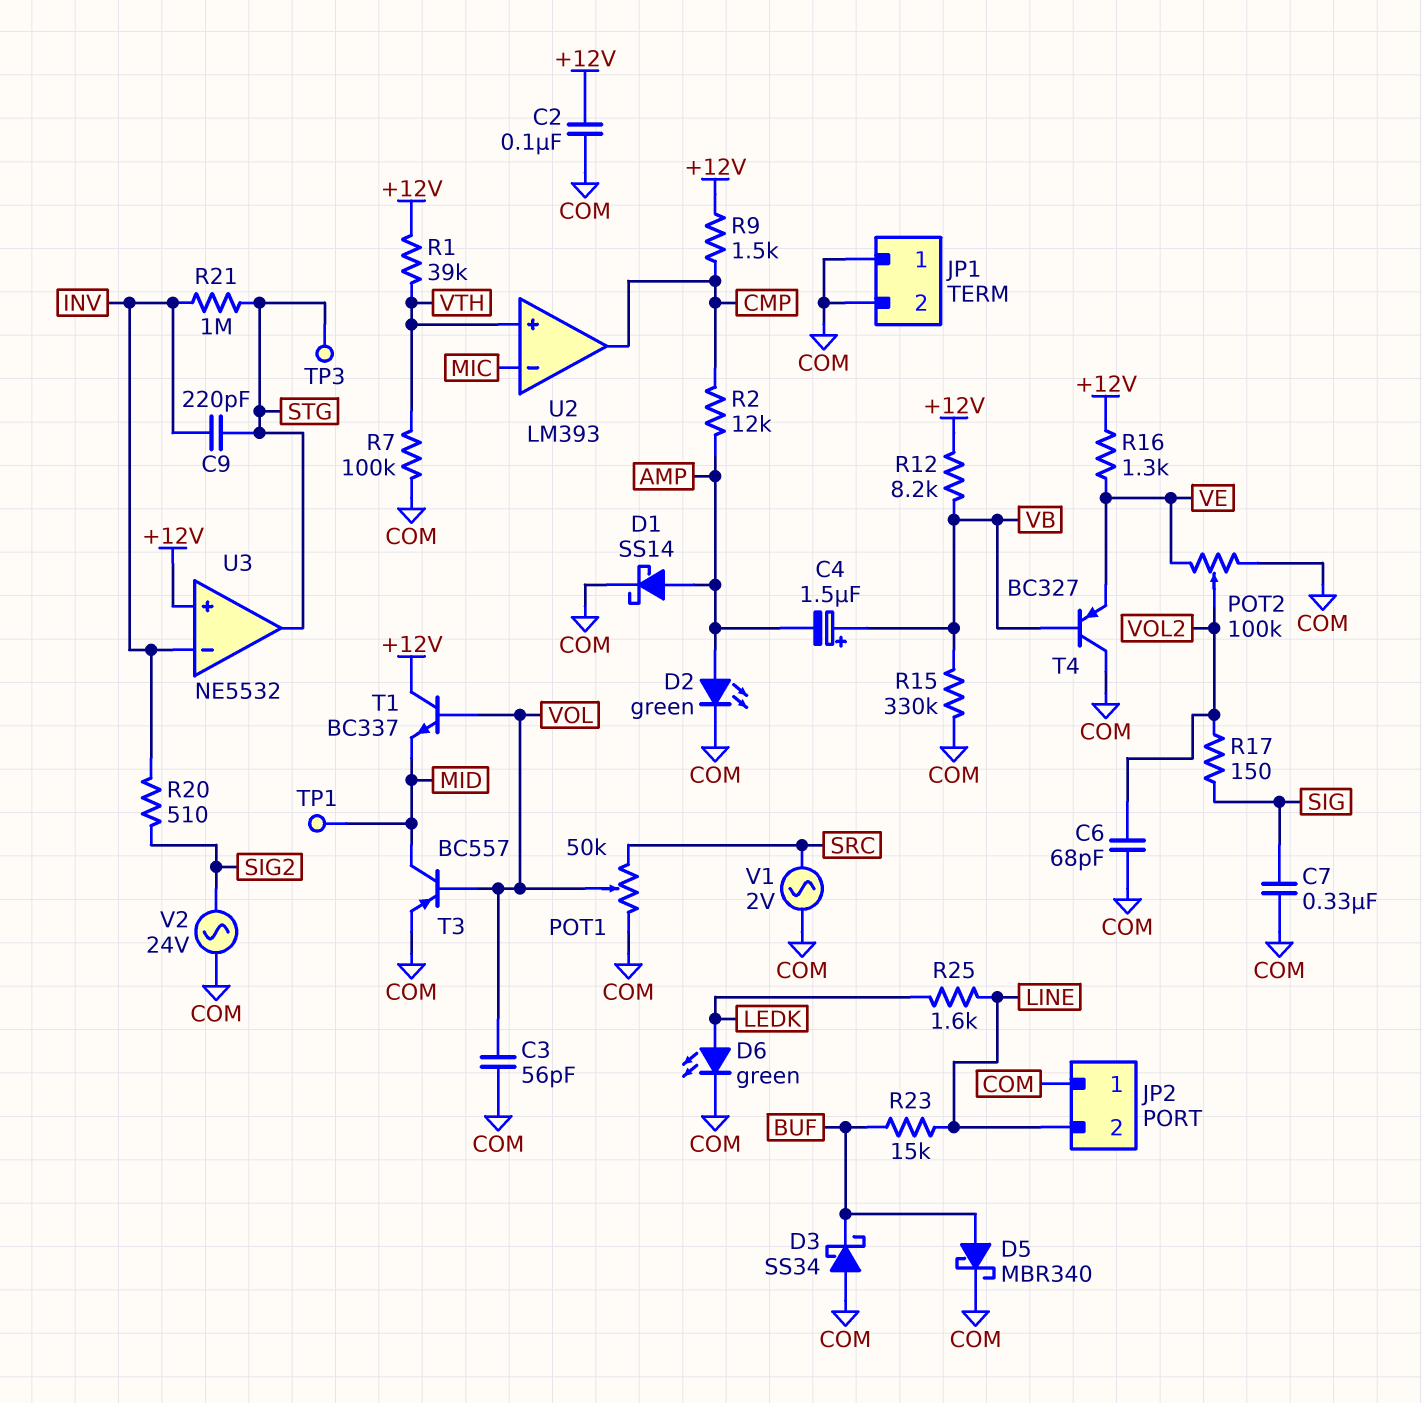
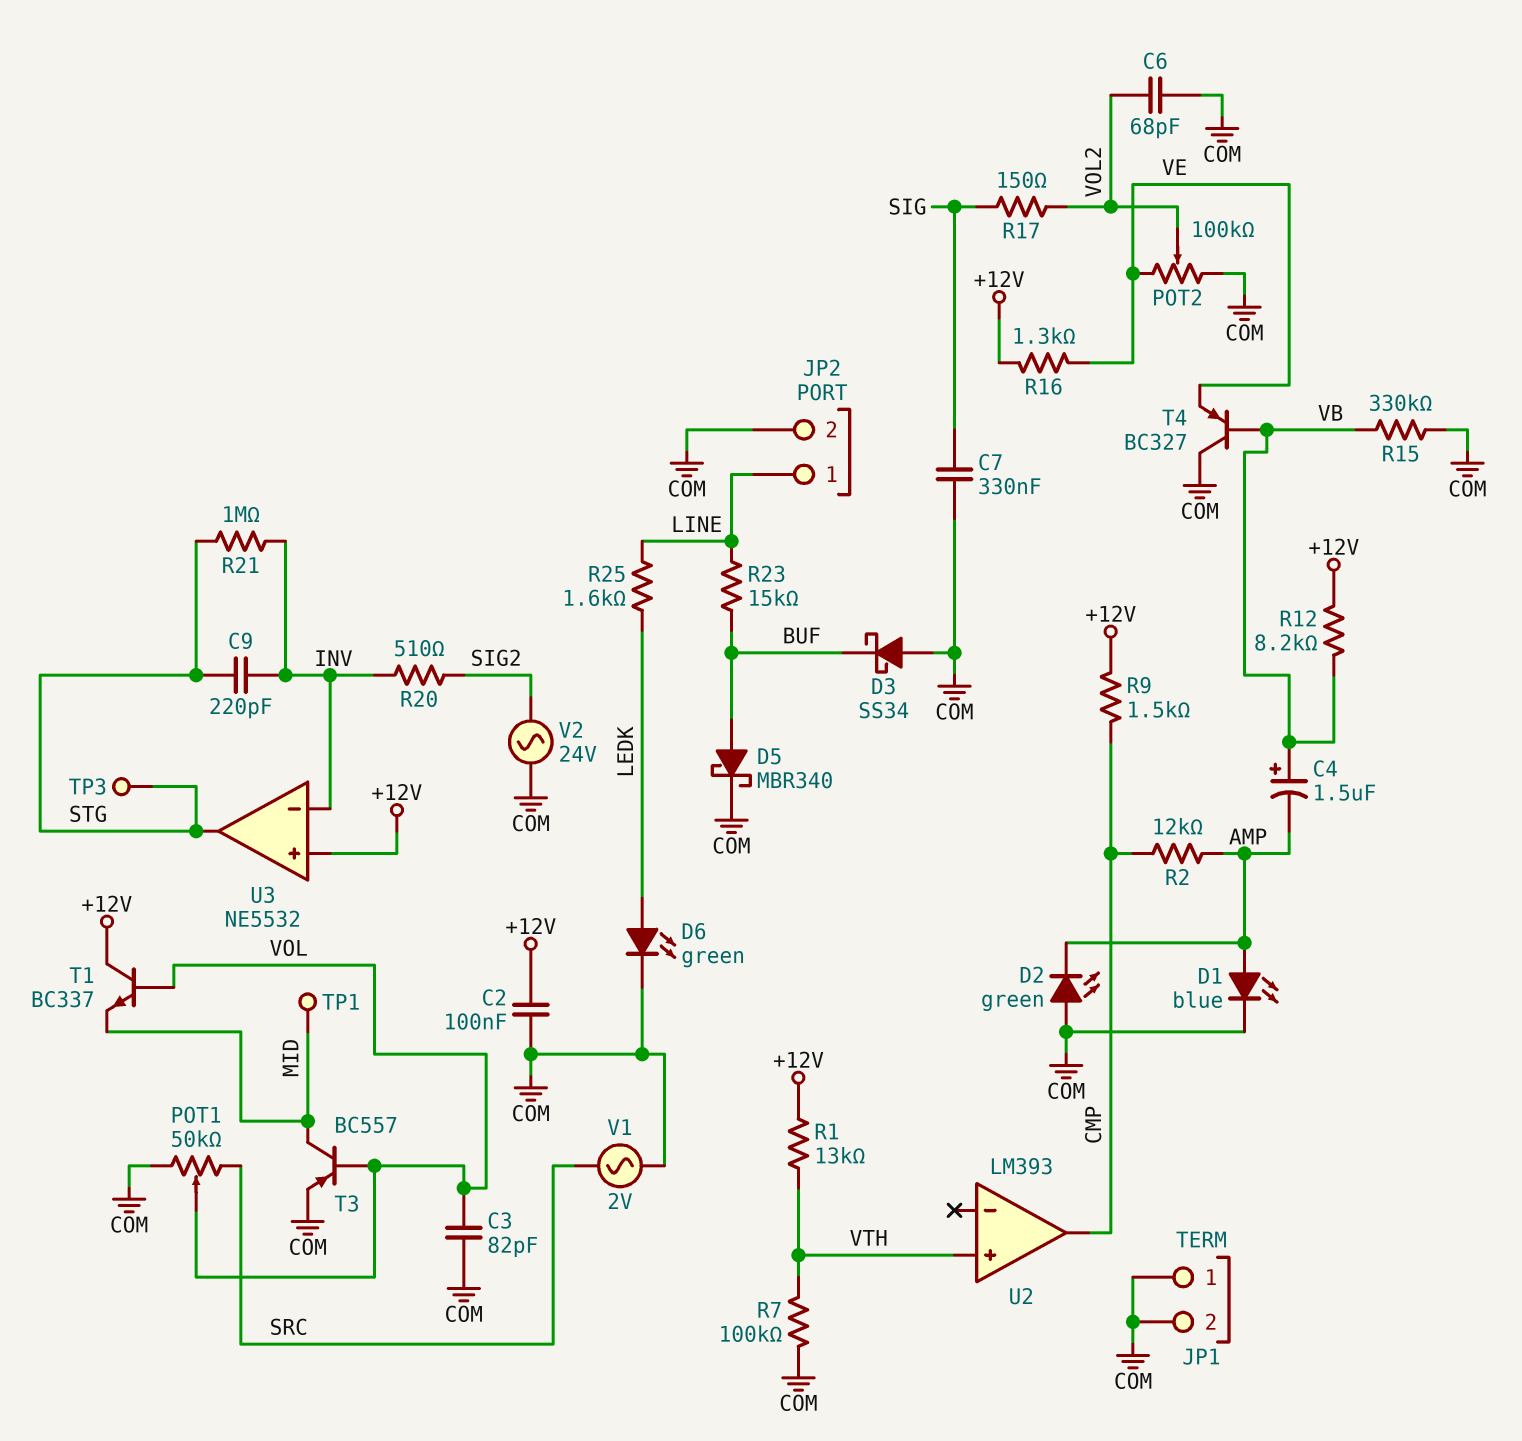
C3: 56pF (COM, VOL) -> 82pF (COM, VOL)
D1: schottky SS14 (A AMP, K COM) -> LED blue (A AMP, K COM)
D2: LED green (A AMP, K COM) -> LED green (A COM, K AMP)
JP2 pin 1: COM -> LINE
JP2 pin 2: LINE -> COM
R1: 39k (+12V, VTH) -> 13k (+12V, VTH)
U2 pin in-: MIC -> none

